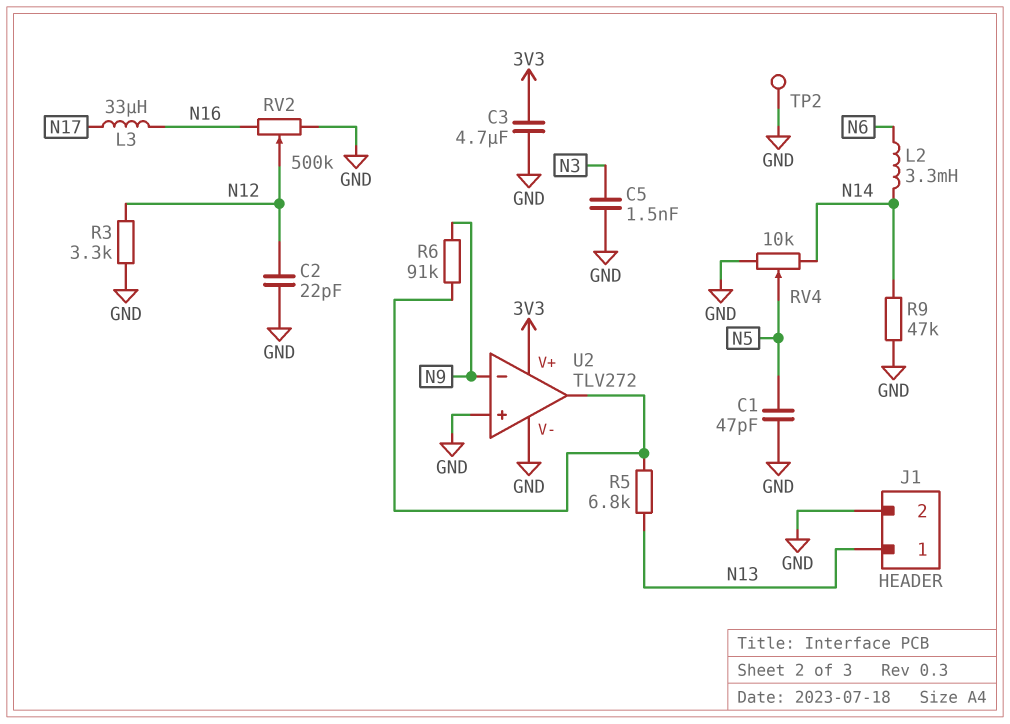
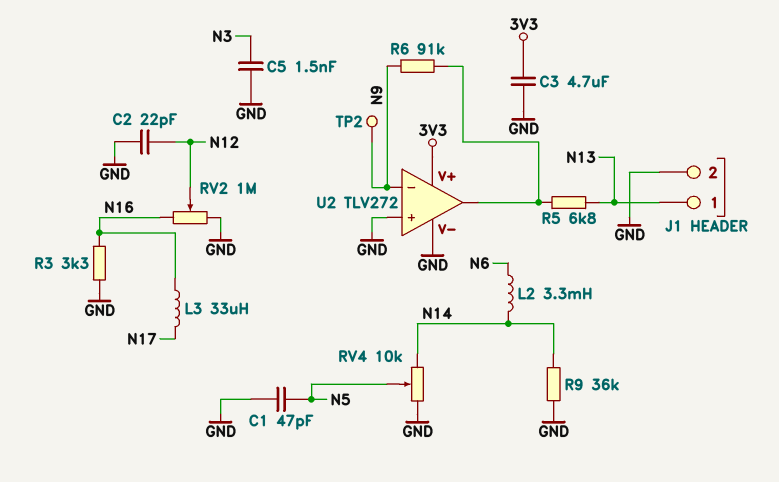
R3: 3.3k (GND, N12) -> 3.3k (GND, N16)
R9: 47k (GND, N14) -> 36k (GND, N14)
RV2: 500k (GND, N16, wiper N12) -> 1M (GND, N16, wiper N12)
TP2: test point (GND) -> test point (N9)

